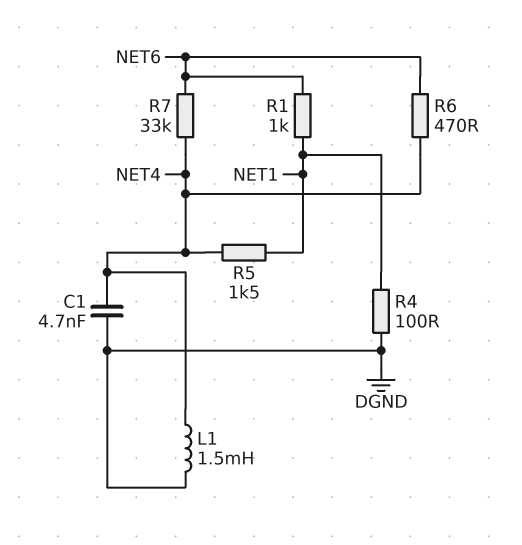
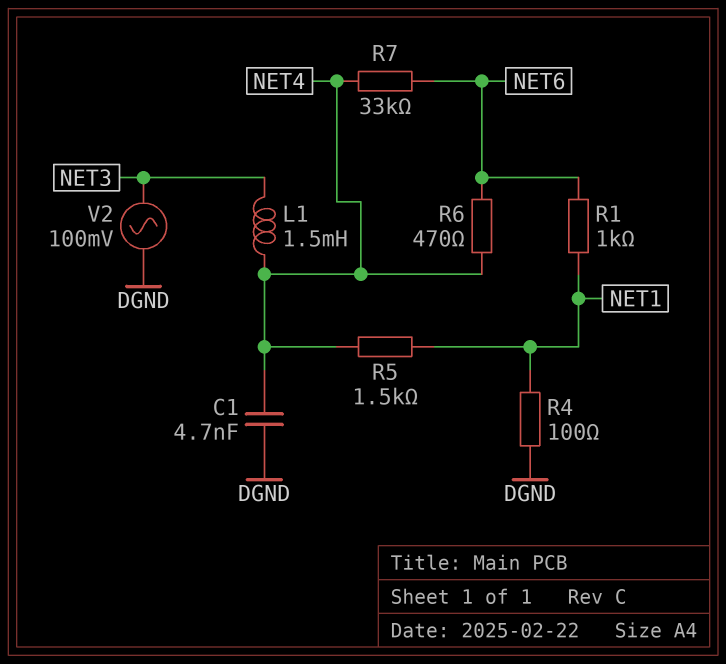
L1: 1.5mH (DGND, NET4) -> 1.5mH (NET3, NET4)
V2: none -> AC 100mV (DGND, NET3)

